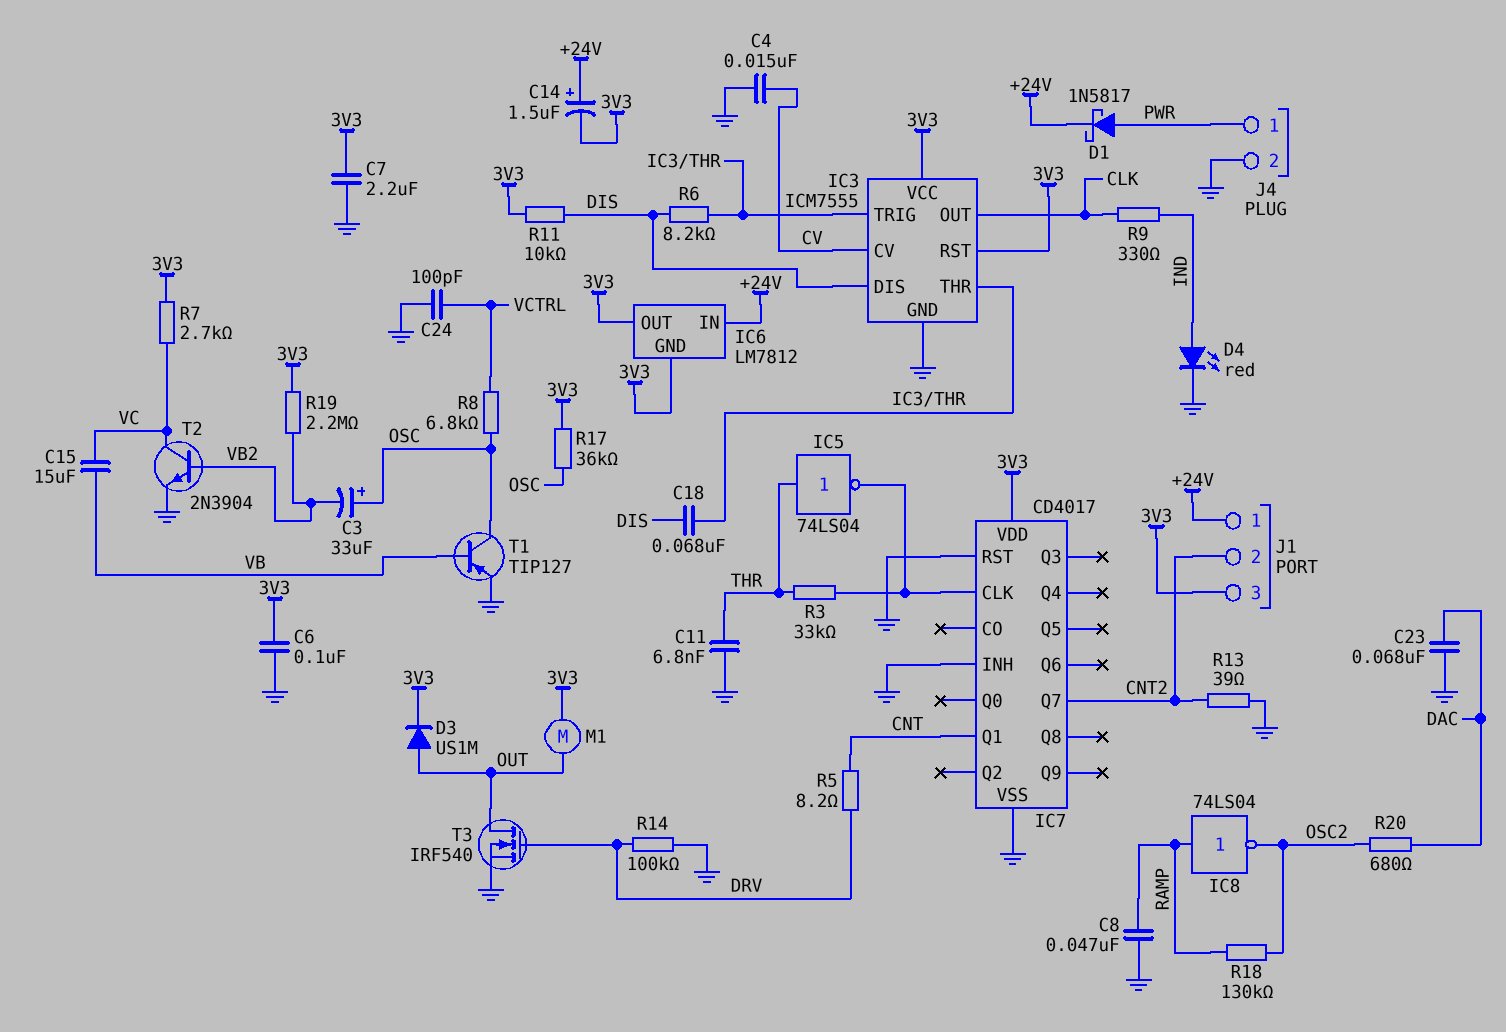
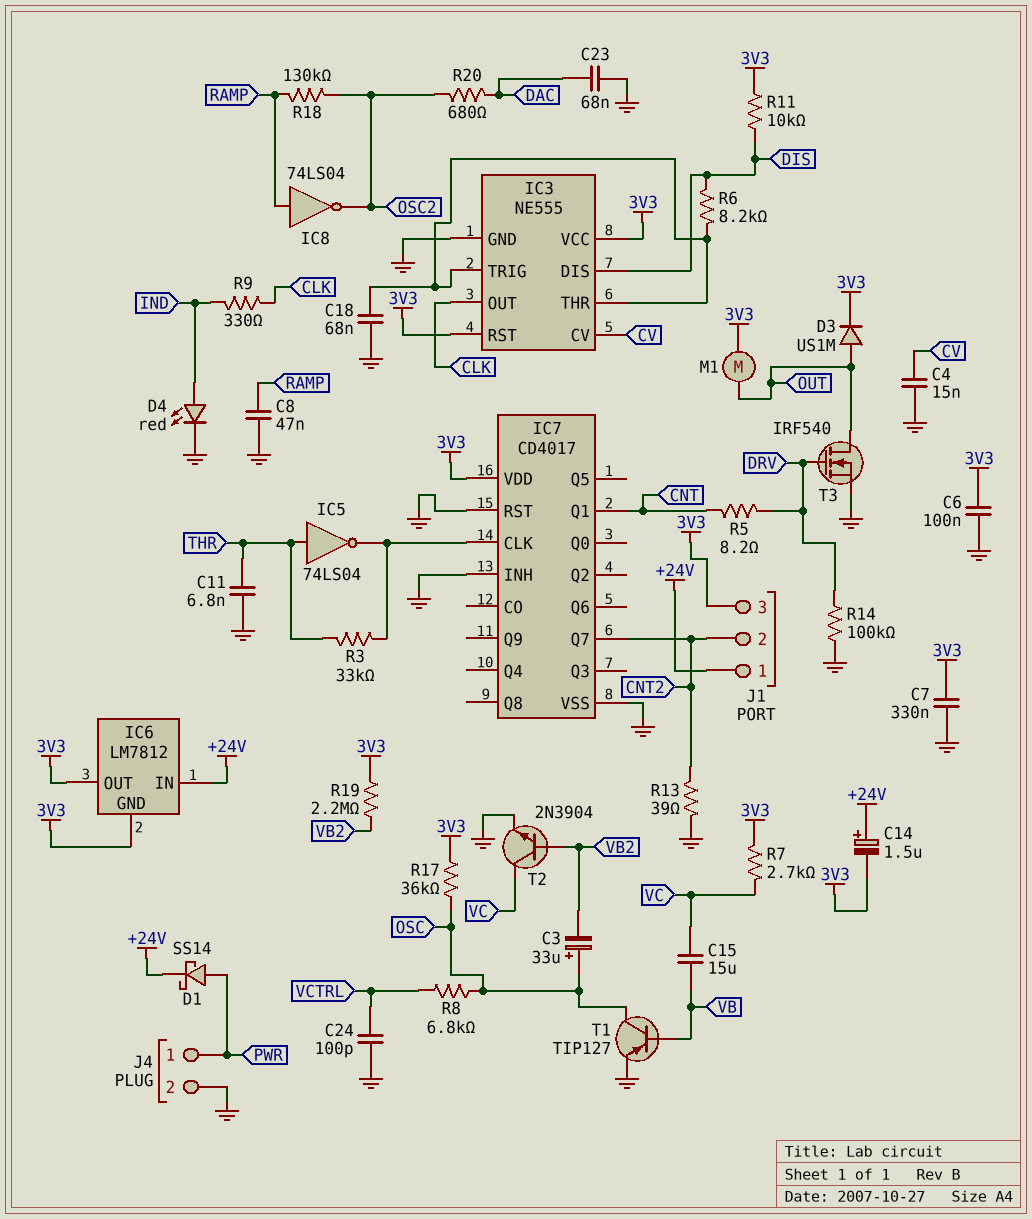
C7: 2.2uF (3V3, GND) -> 330nF (3V3, GND)
C18: 68nF (DIS, IC3/THR) -> 68nF (GND, IC3/THR)
D1: schottky 1N5817 (A PWR, K +24V) -> schottky SS14 (A PWR, K +24V)
IC3: ICM7555 -> NE555

